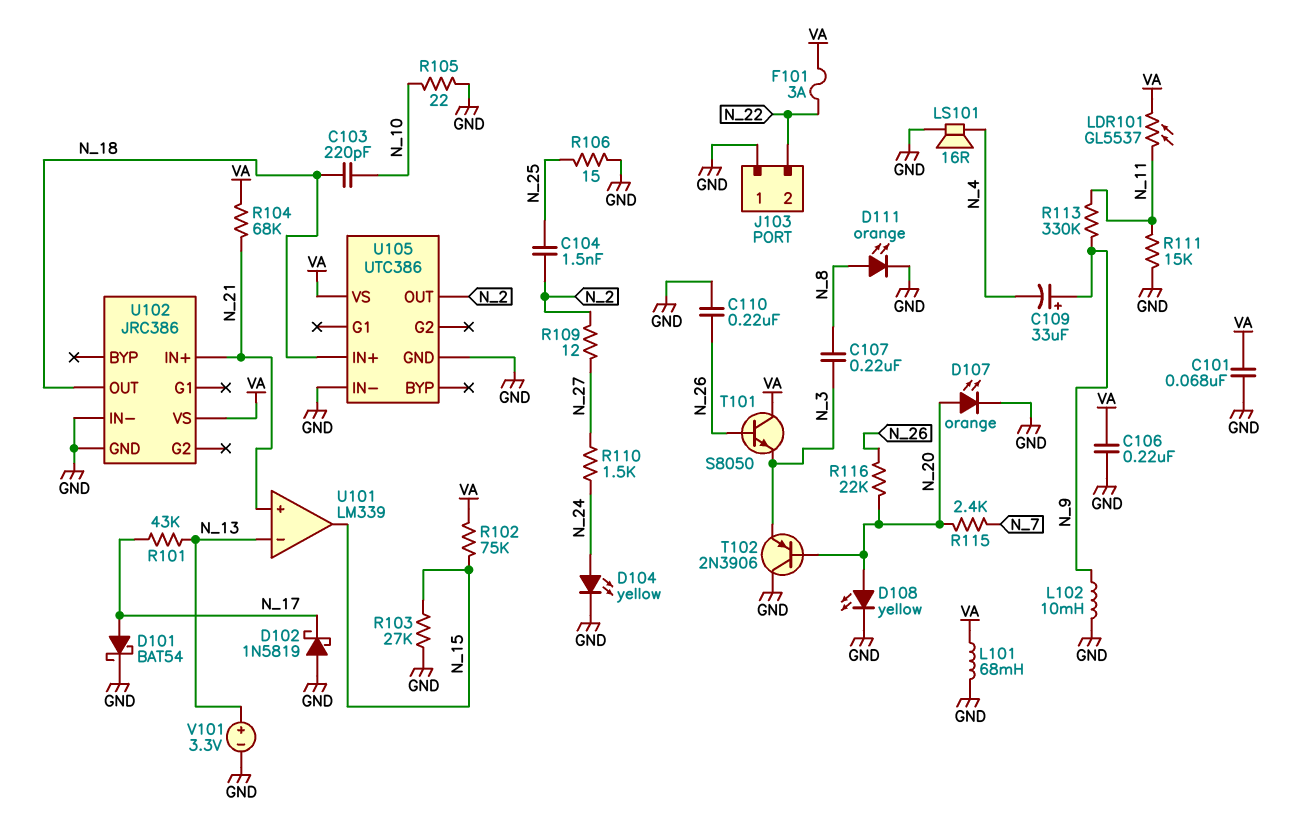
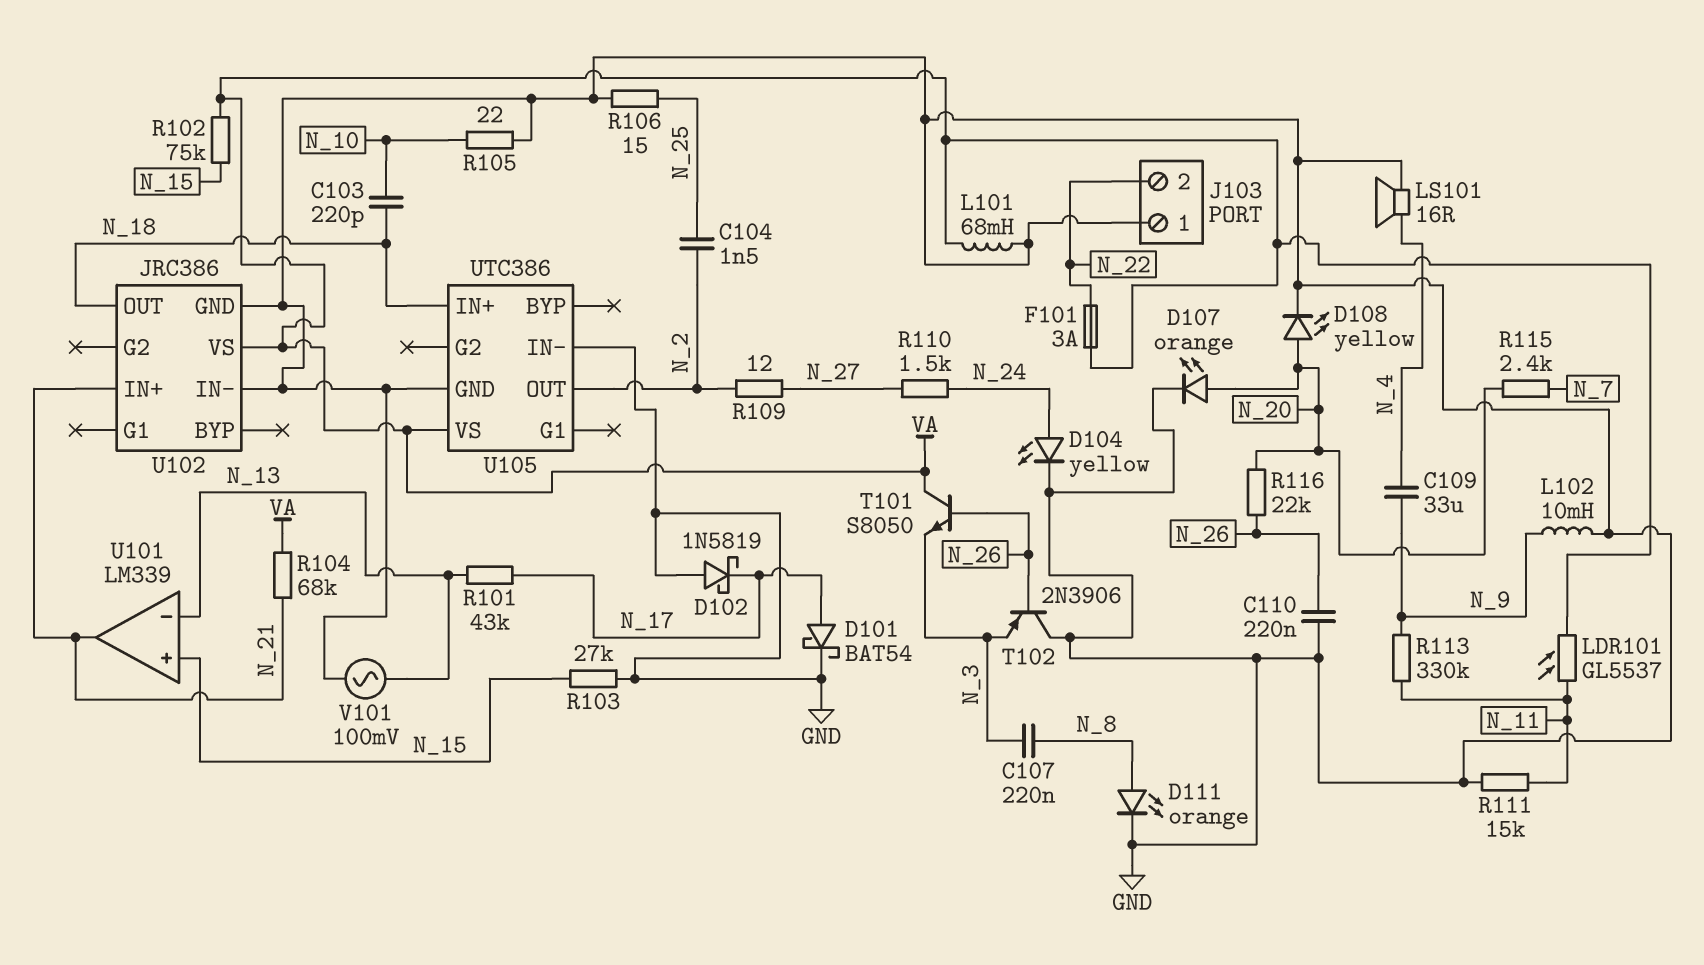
C101: 68nF (GND, VA) -> none
C106: 220nF (GND, VA) -> none
C109: 33uF (plus N_9, minus N_4) -> 33uF (N_4, N_9)
T102: PNP 2N3906 (B N_20, C GND, E N_3) -> PNP 2N3906 (B N_26, C GND, E N_3)
U101 pin in+: N_21 -> N_15
U101 pin out: N_15 -> N_21
V101: 3.3V (plus N_13, minus GND) -> AC 100mV (GND, N_13)

